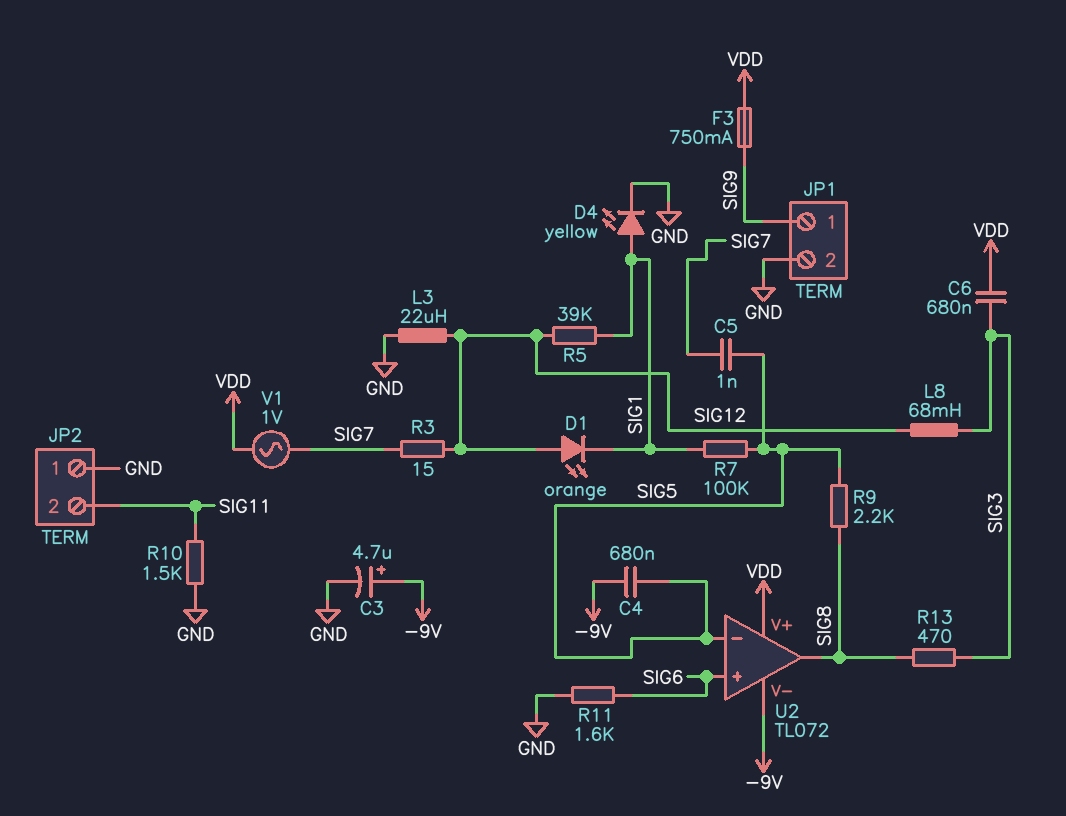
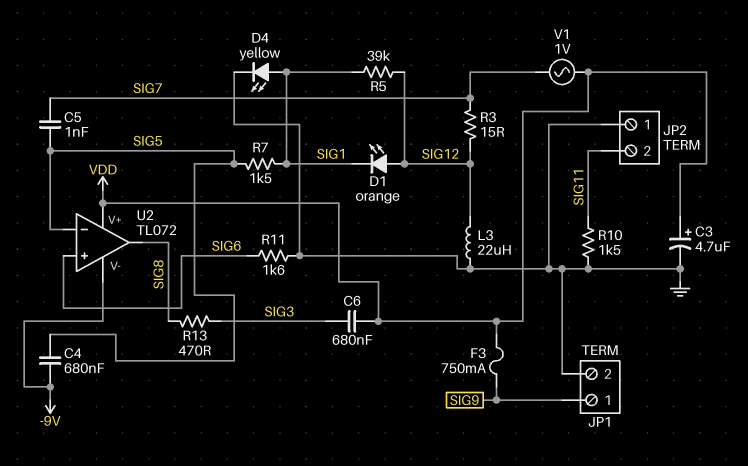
C3: 4.7uF (plus -9V, minus GND) -> 4.7uF (plus VDD, minus GND)
L8: 68mH (SIG3, SIG12) -> none
R7: 100k (SIG1, SIG5) -> 1.5k (SIG1, SIG5)
R9: 2.2k (SIG5, SIG8) -> none

